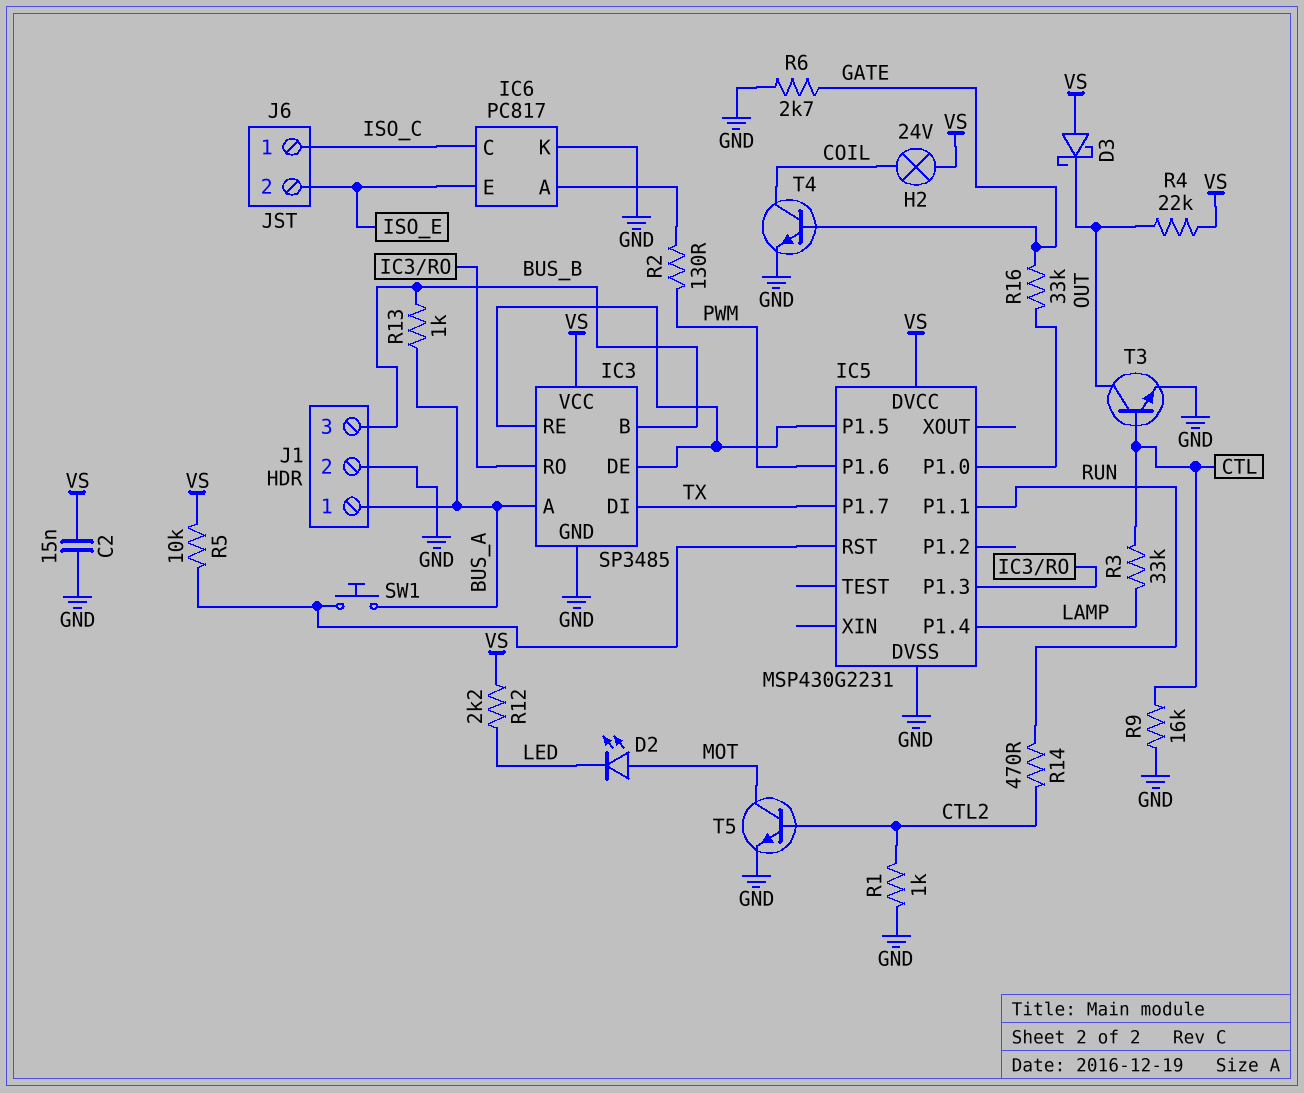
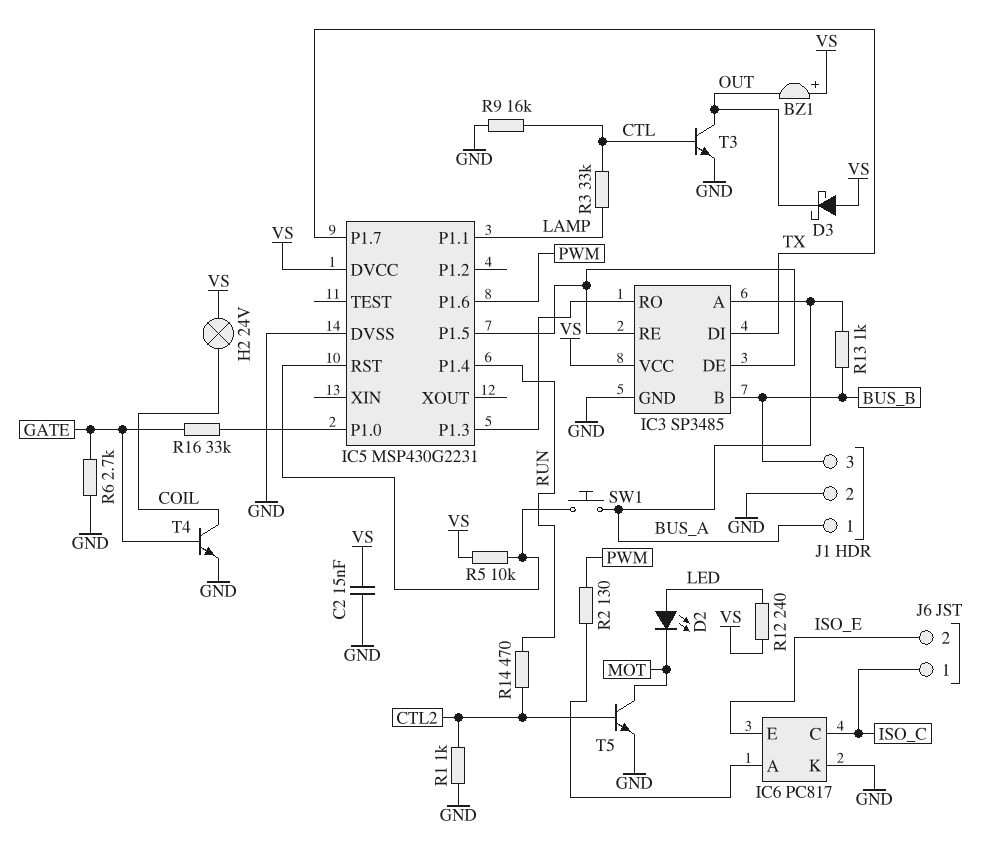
BZ1: none -> buzzer (plus VS, minus OUT)
D2: LED (A MOT, K LED) -> LED (A LED, K MOT)
IC5 pin P1.1: RUN -> LAMP
IC5 pin P1.4: LAMP -> RUN
R4: 22k (OUT, VS) -> none
R12: 2.2k (LED, VS) -> 240 (LED, VS)

